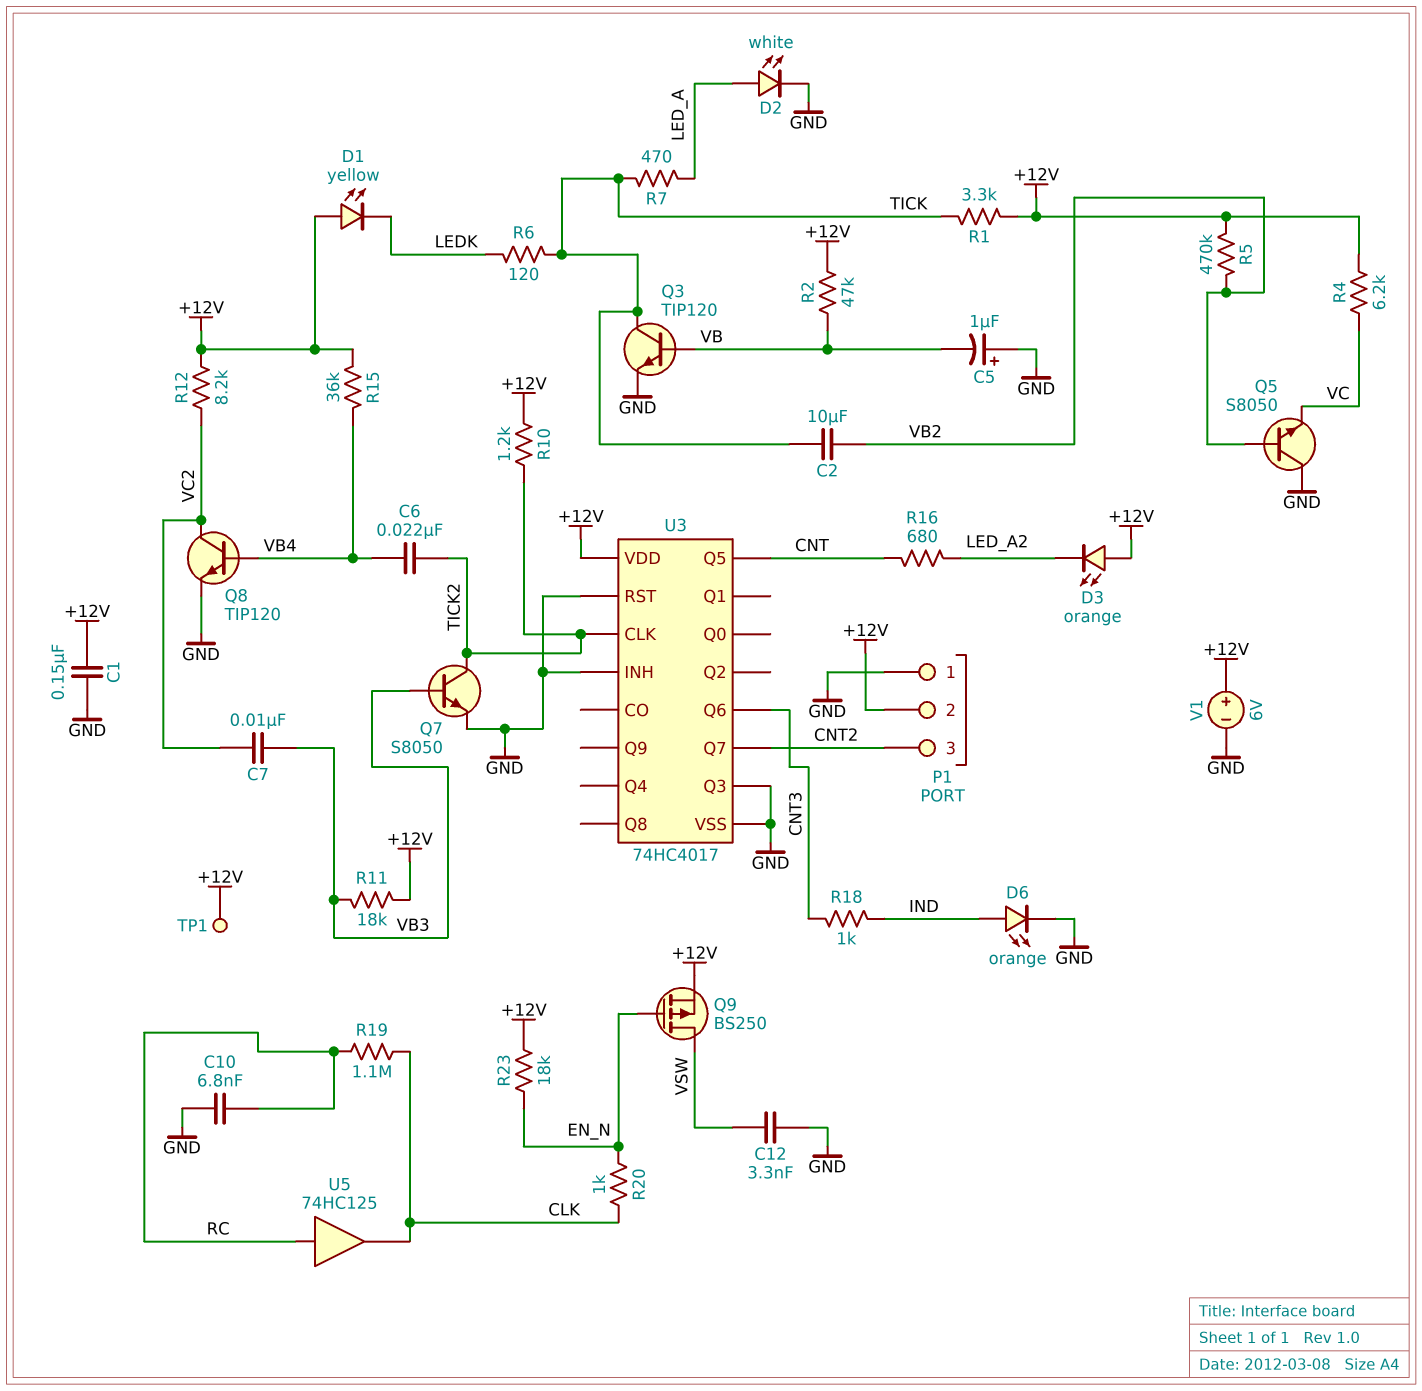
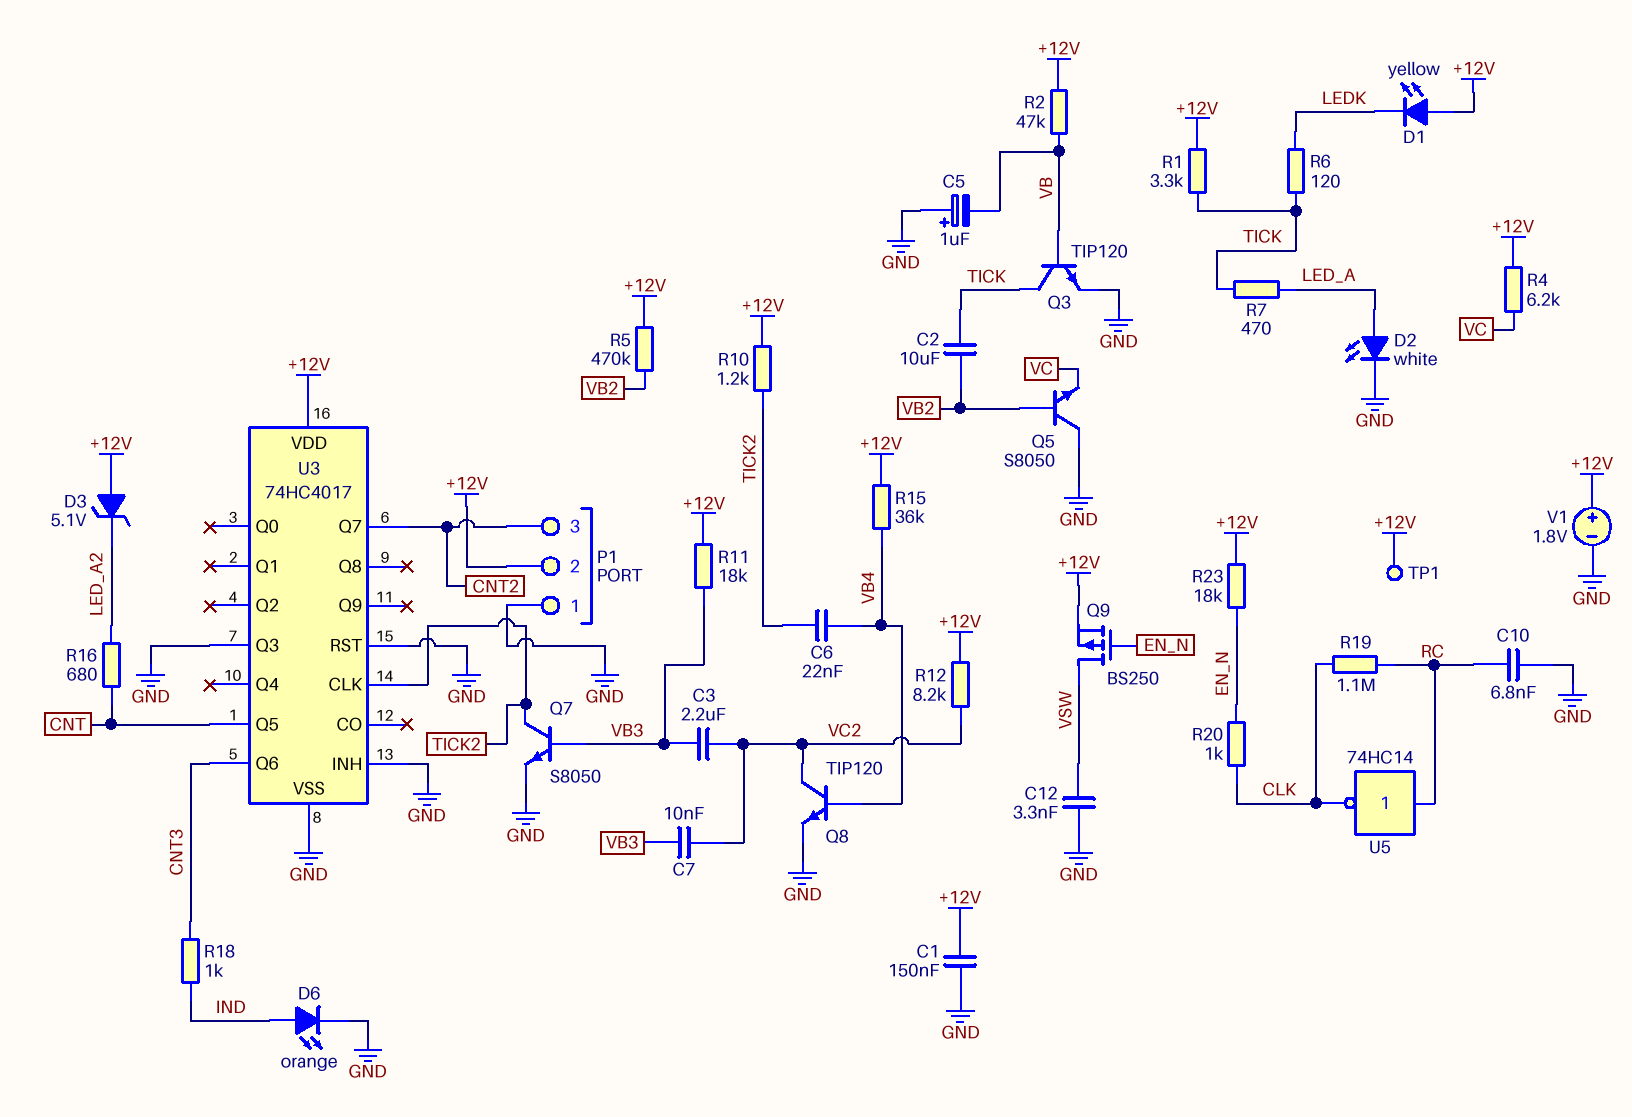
C3: none -> 2.2uF (VB3, VC2)
D3: LED orange (A +12V, K LED_A2) -> zener 5.1V (A +12V, K LED_A2)
U5: buffer 74HC125 (in RC, out CLK) -> NOT 74HC14 (in RC, out CLK)
V1: 6V (plus +12V, minus GND) -> 1.8V (plus +12V, minus GND)

